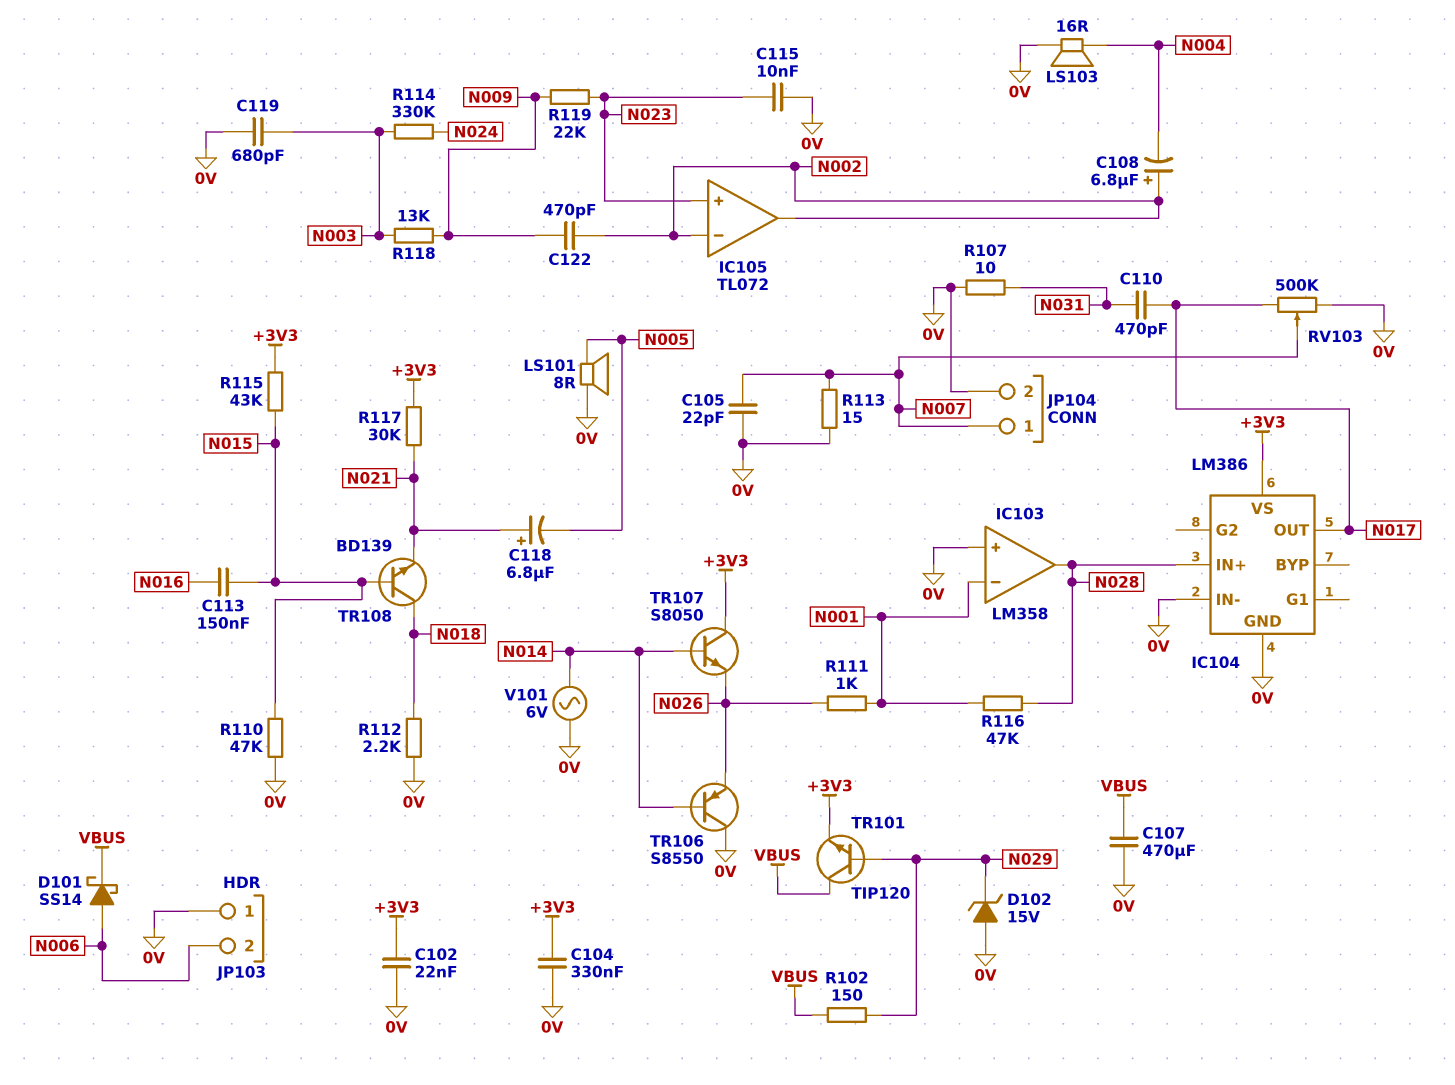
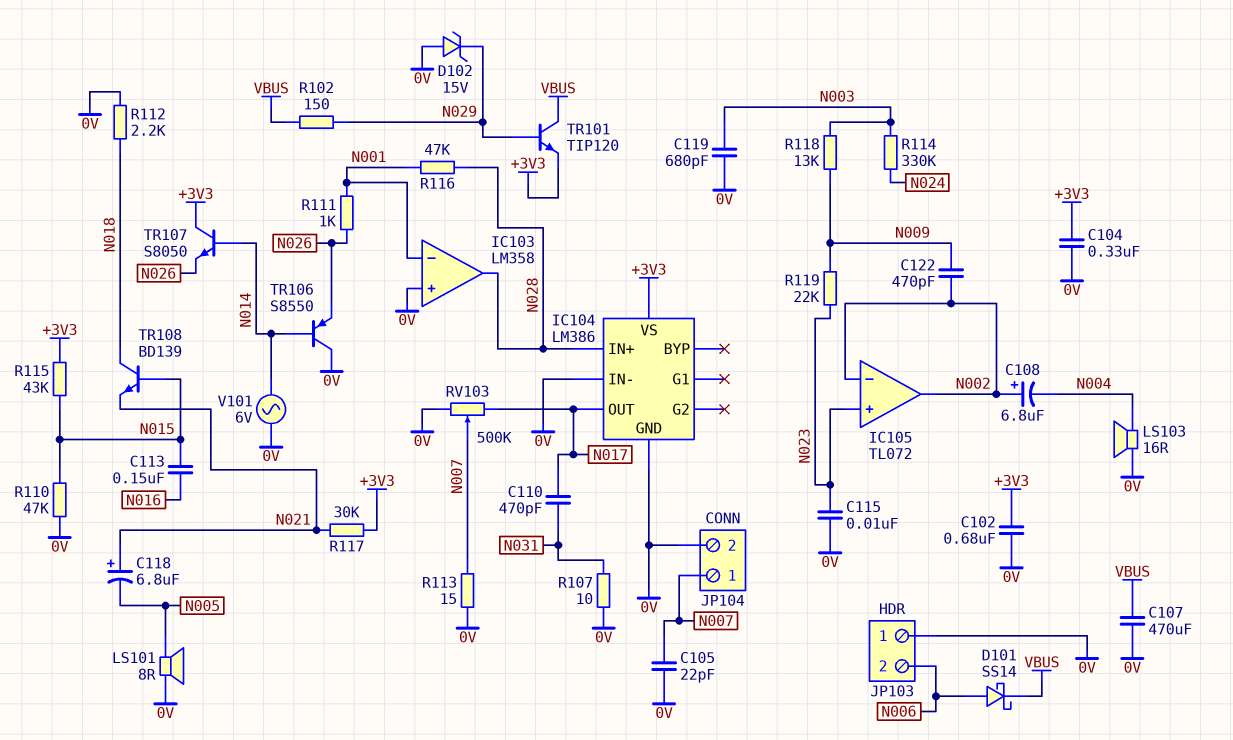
C102: 22nF (+3V3, 0V) -> 680nF (+3V3, 0V)

